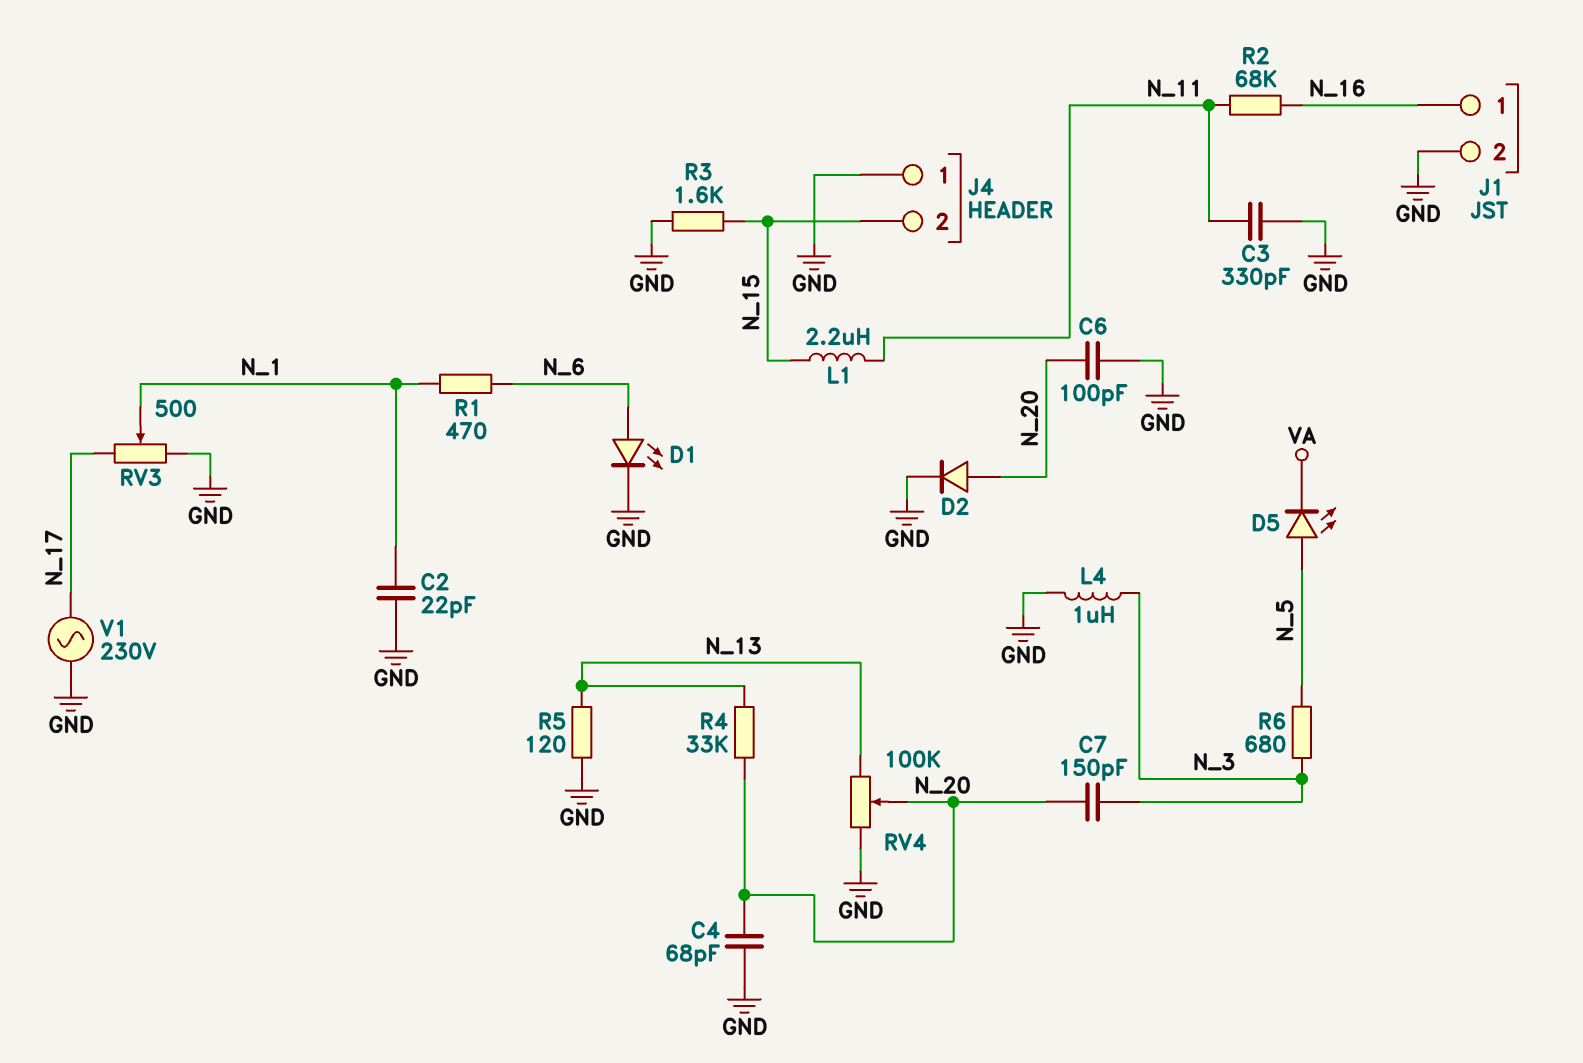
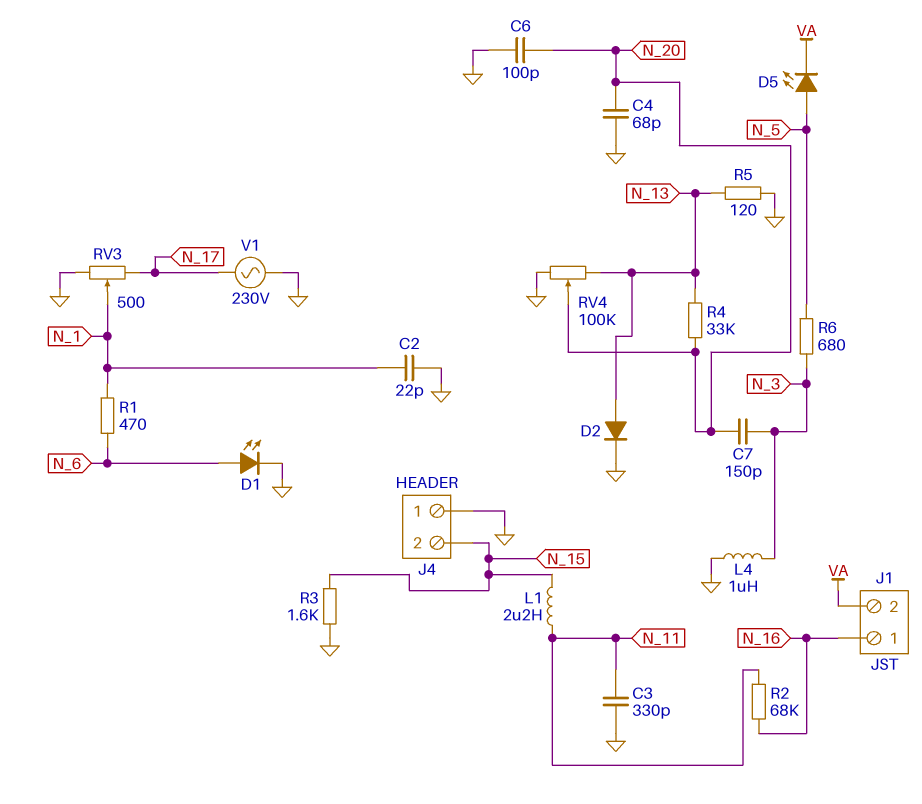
D2: diode (A N_20, K GND) -> diode (A N_13, K GND)
J1 pin 2: GND -> VA

